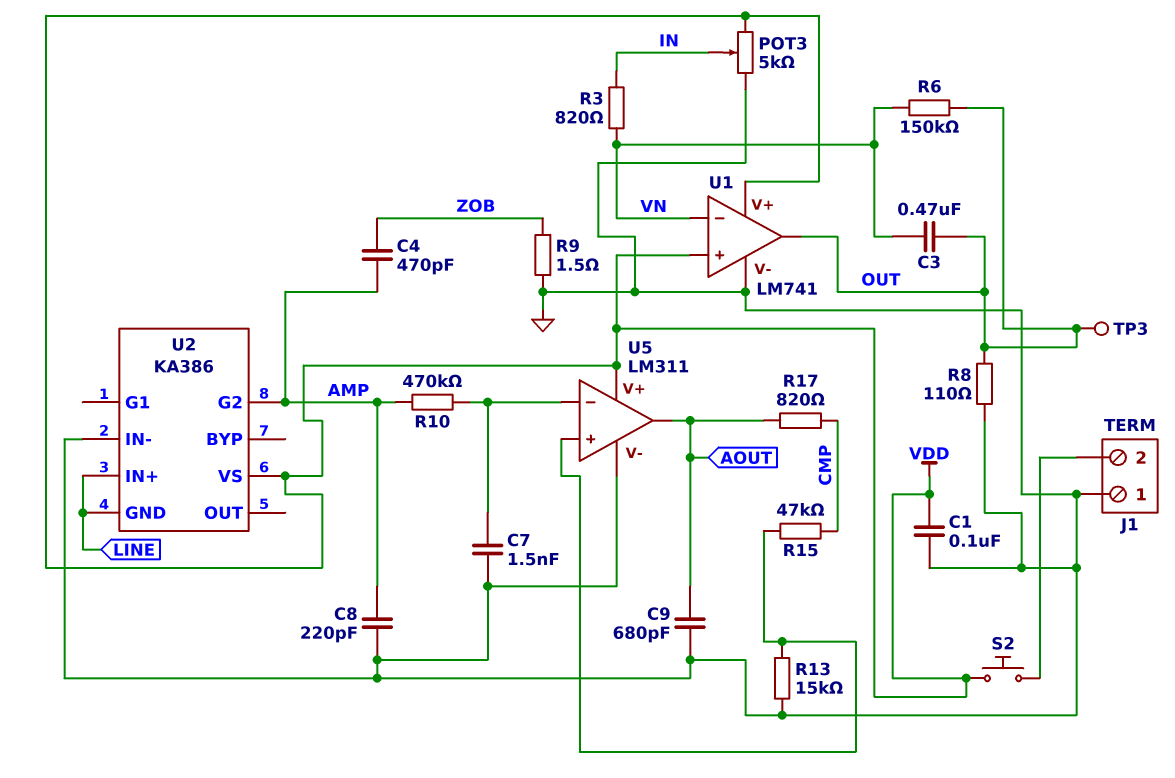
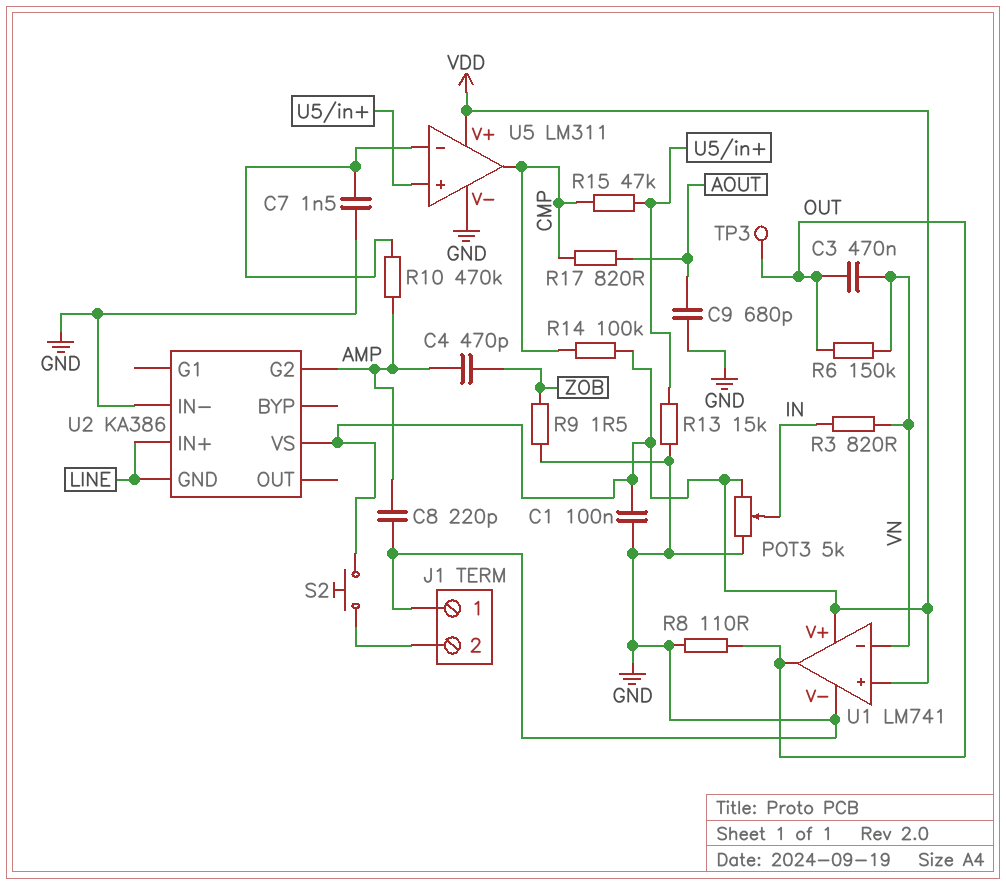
R14: none -> 100k (CMP, VDD)
U5 pin out: AOUT -> CMP

